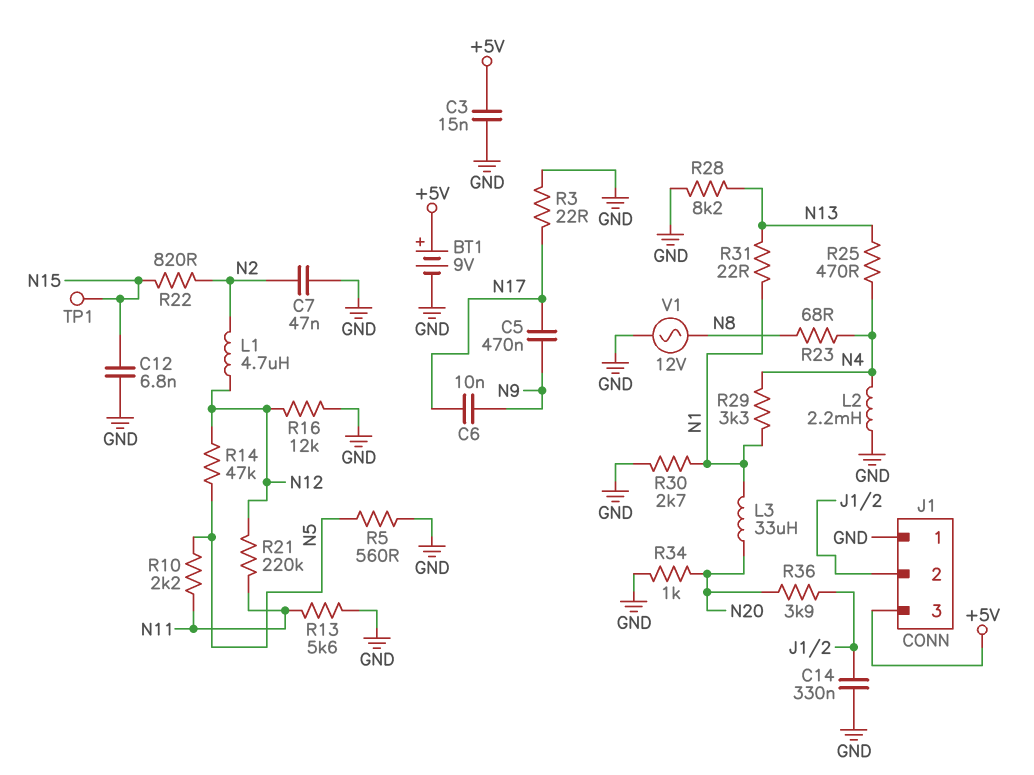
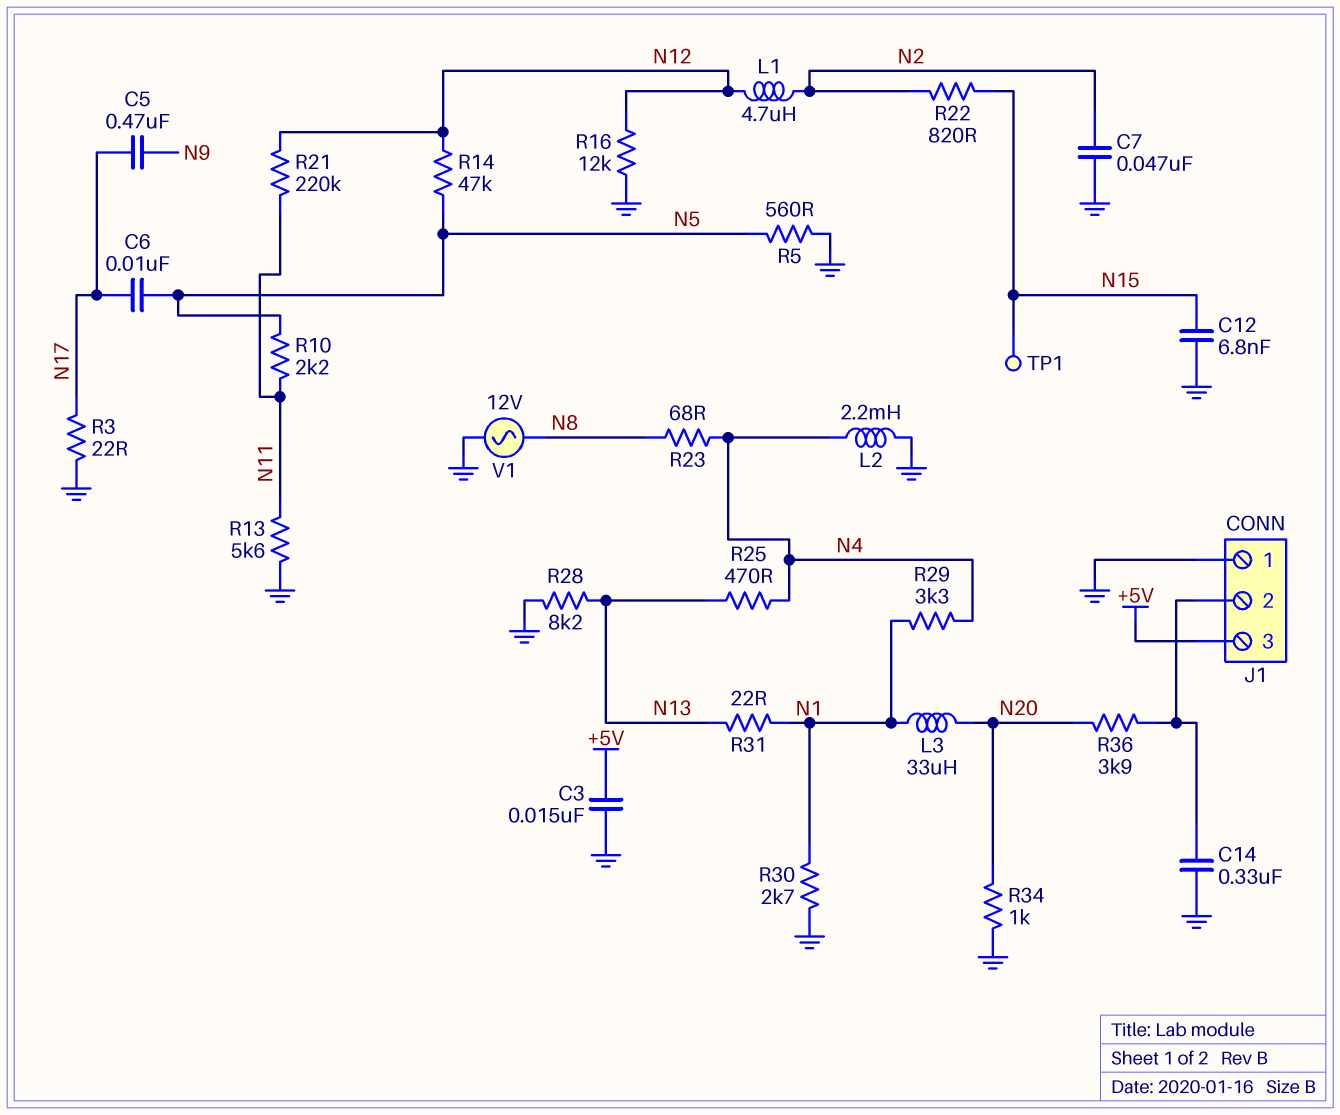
BT1: 9V (plus +5V, minus GND) -> none
C6: 10nF (N9, N17) -> 10nF (N5, N17)

